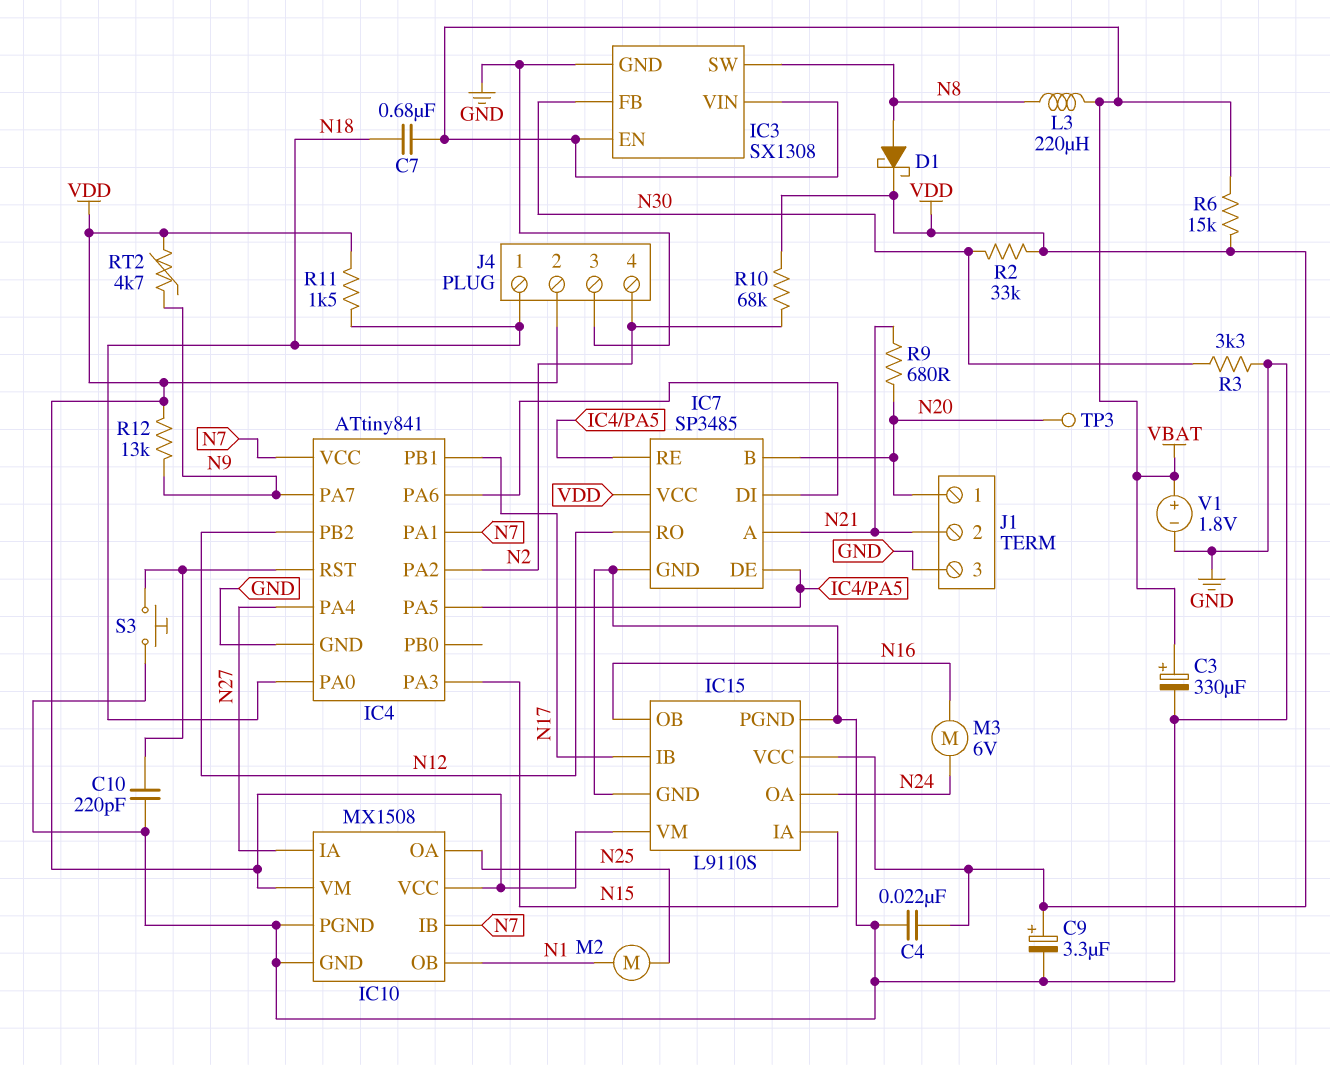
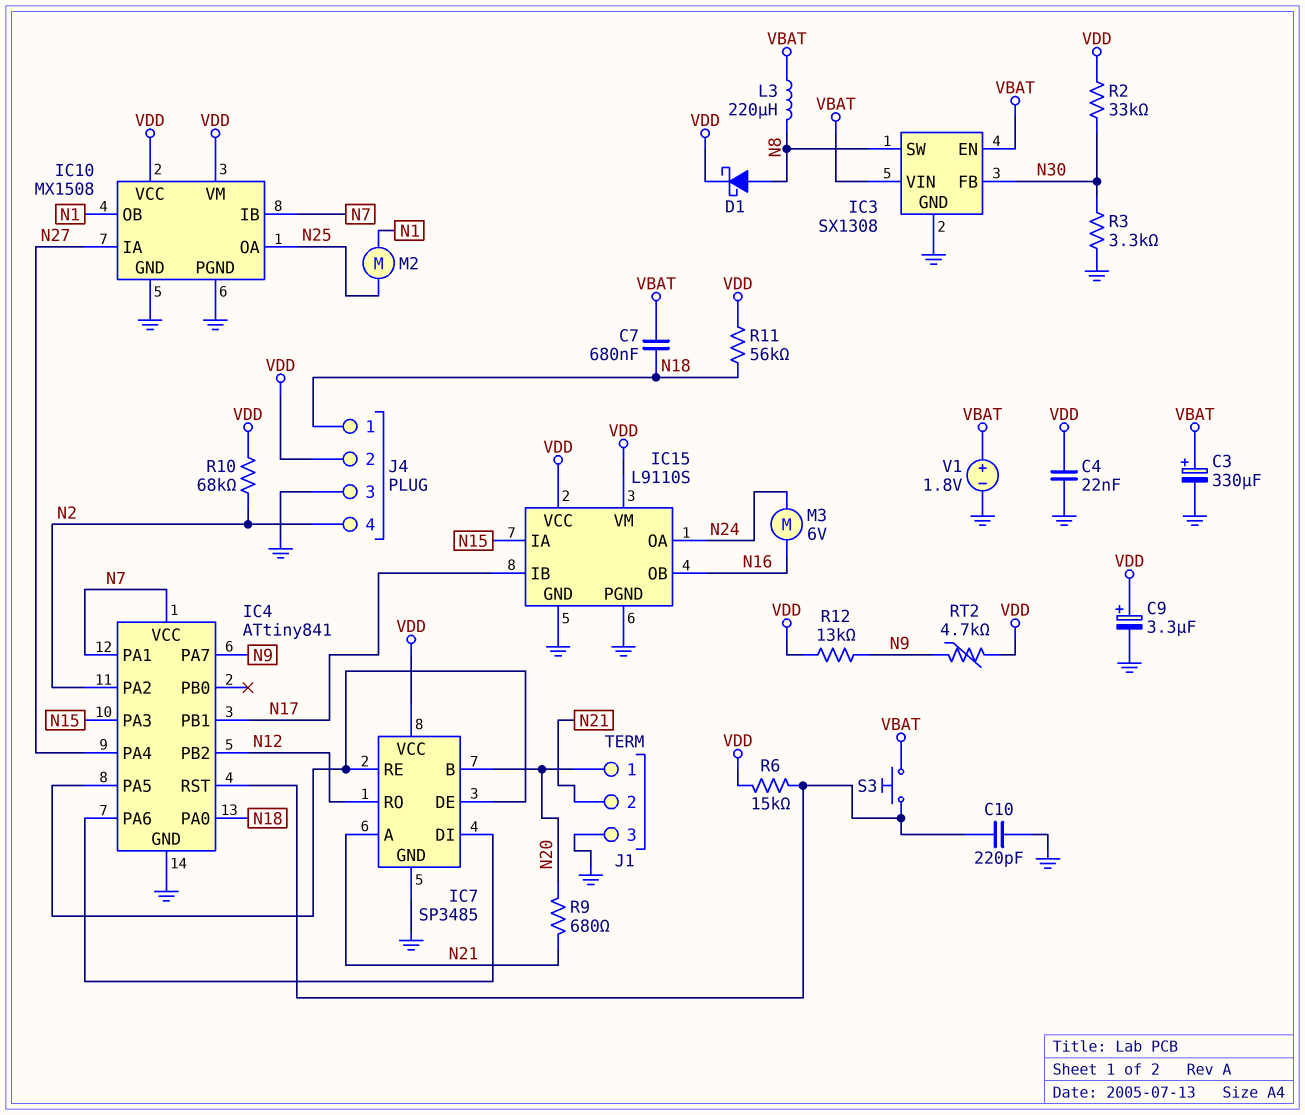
R6: 15k (VBAT, VDD) -> 15k (IC4/RST, VDD)
R11: 1.5k (N18, VDD) -> 56k (N18, VDD)
S3: button (GND, IC4/RST) -> button (IC4/RST, VBAT)
TP3: test point (N20) -> none

